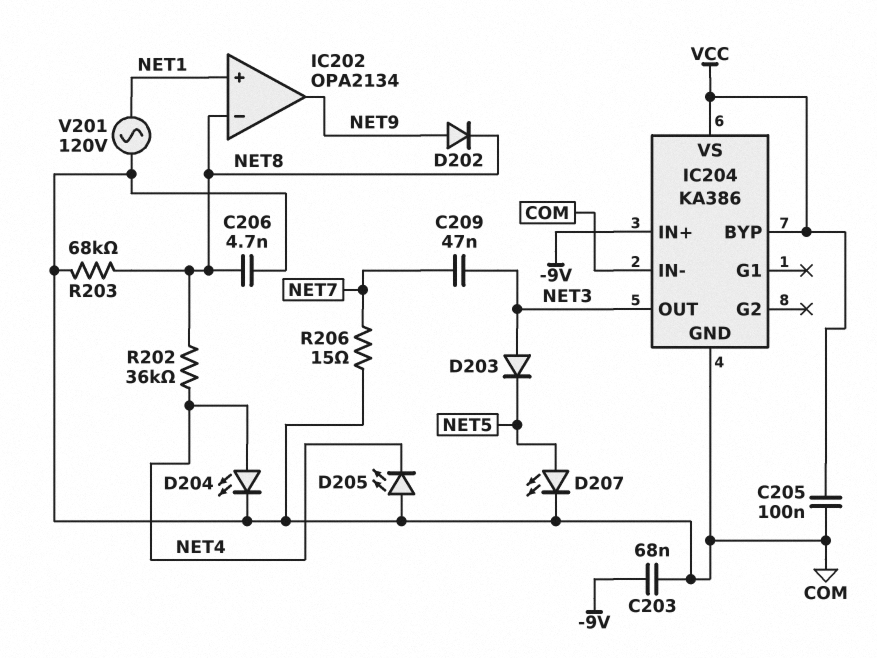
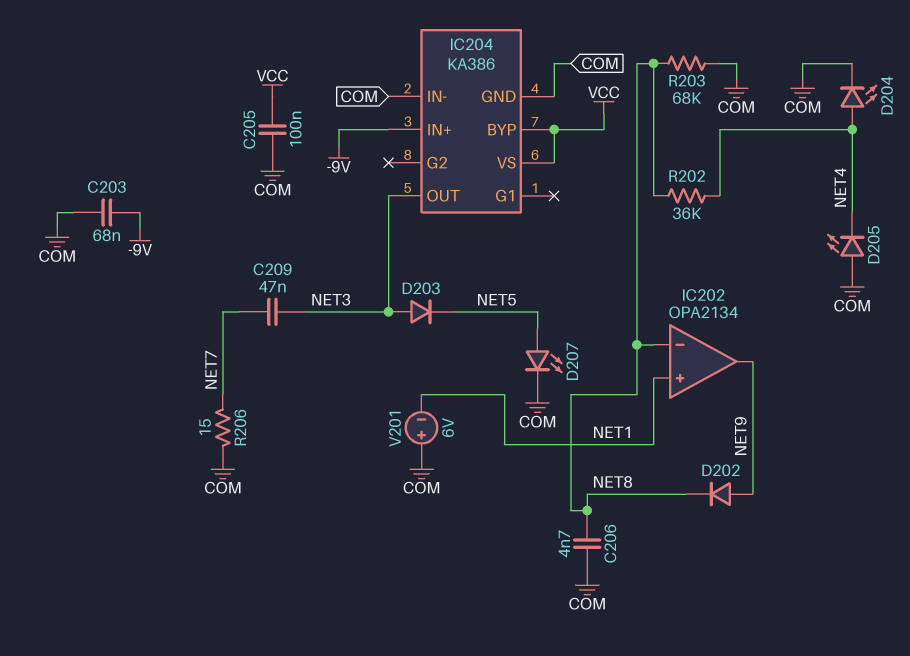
V201: AC 120V (COM, NET1) -> 6V (plus COM, minus NET1)

